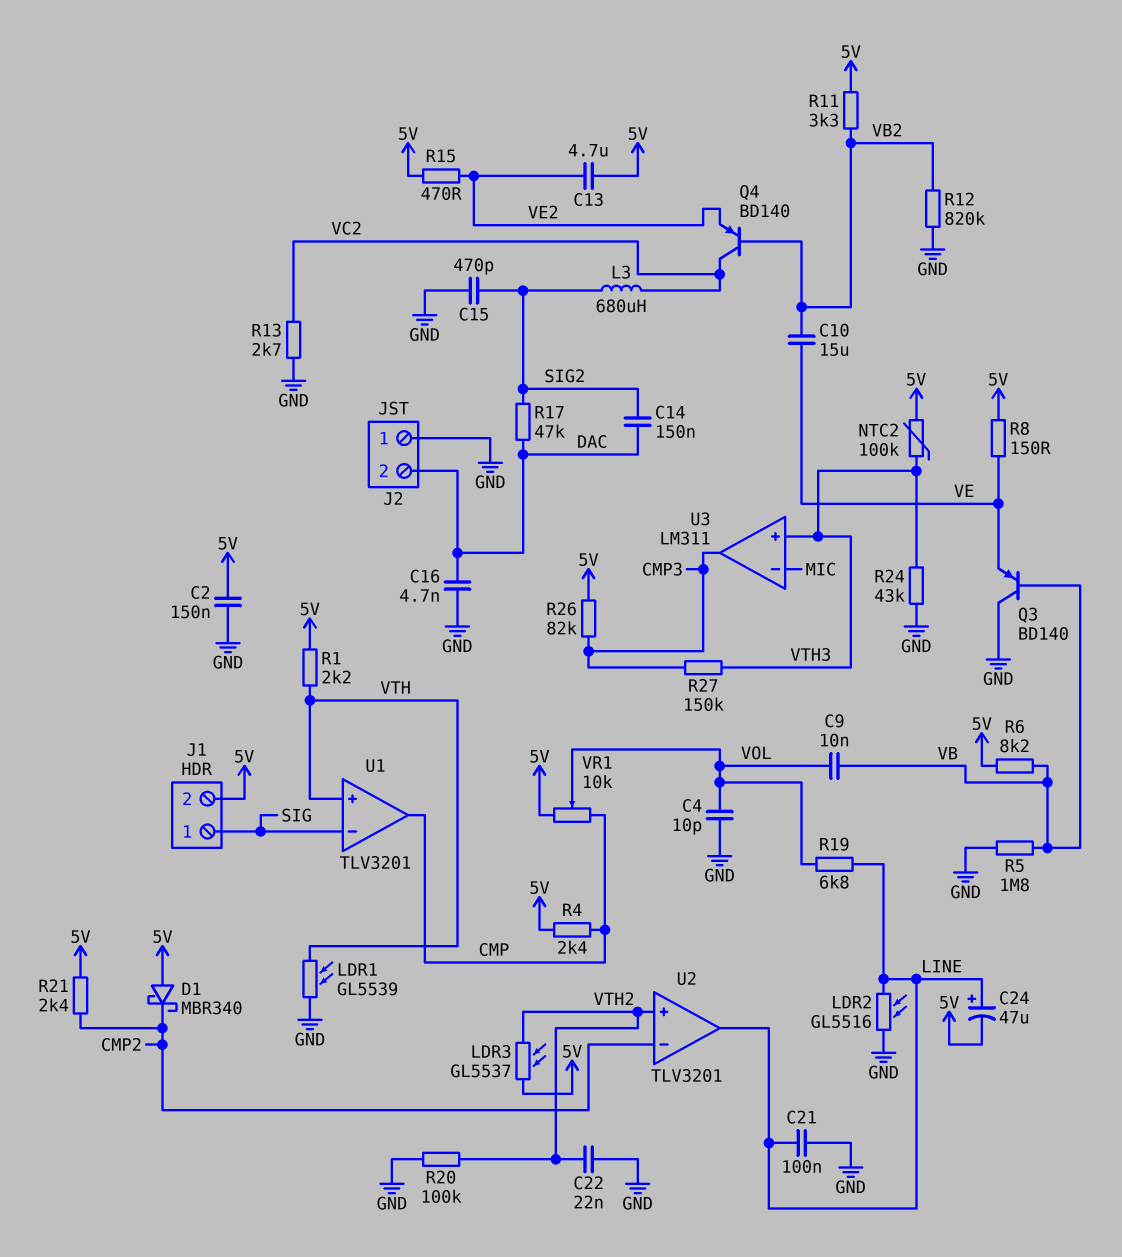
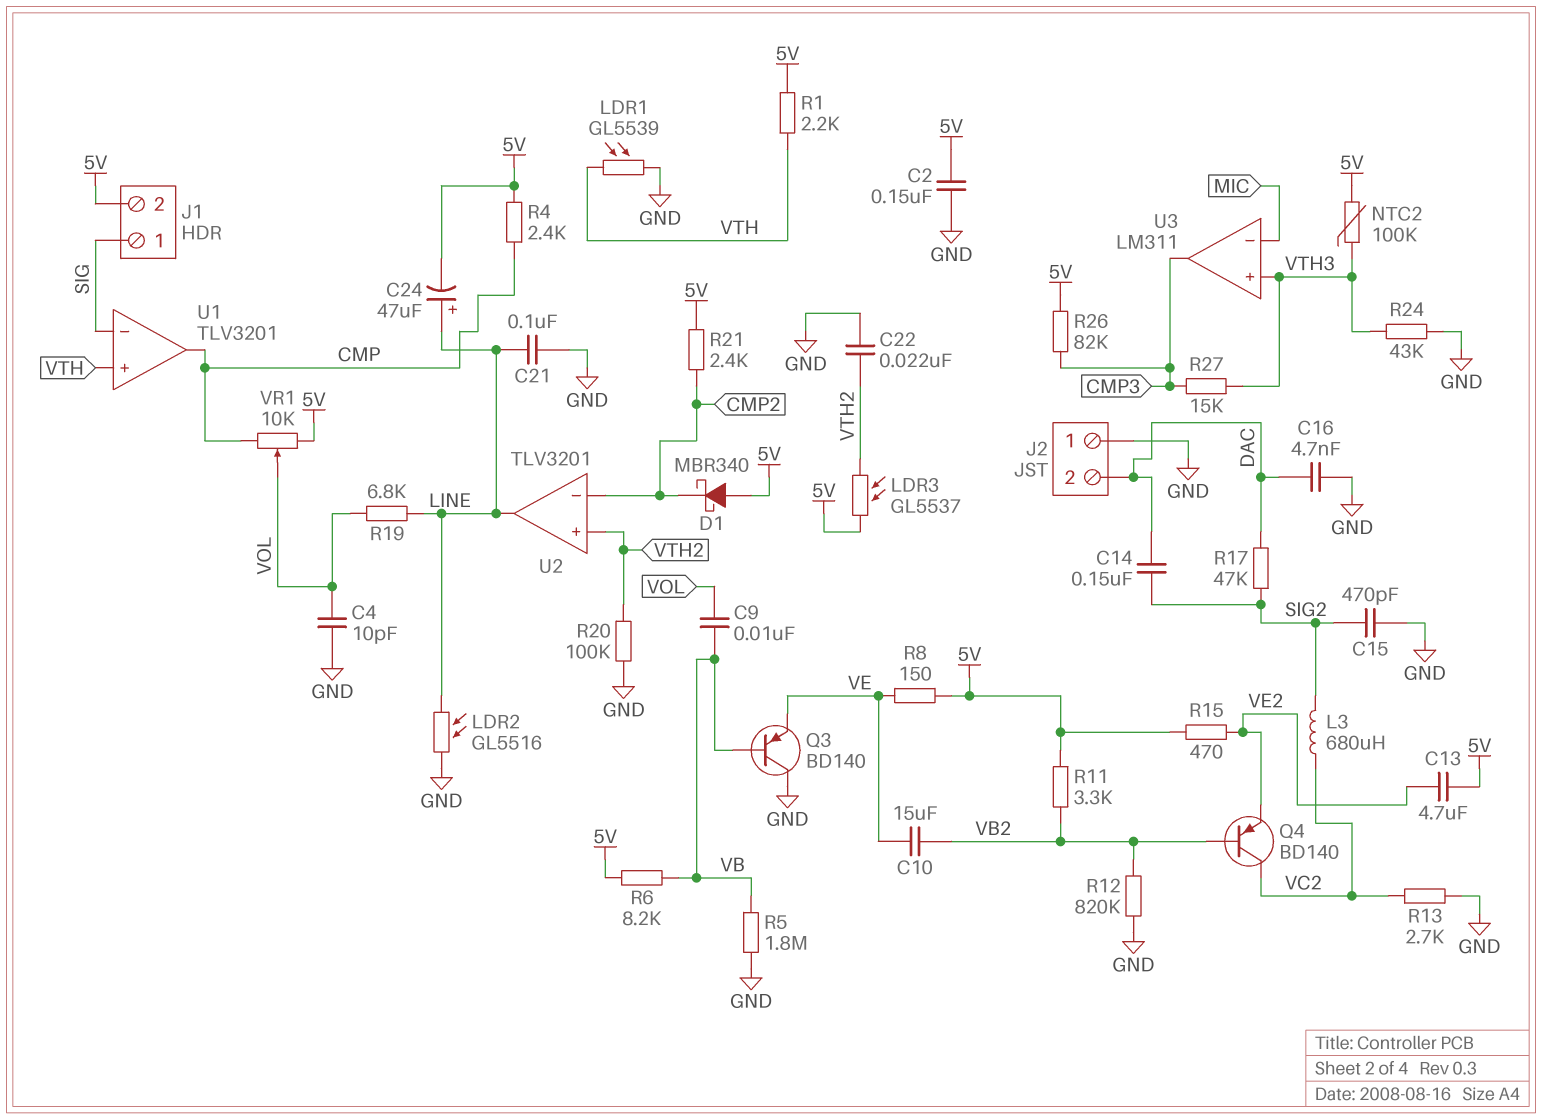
R27: 150k (CMP3, VTH3) -> 15k (CMP3, VTH3)

